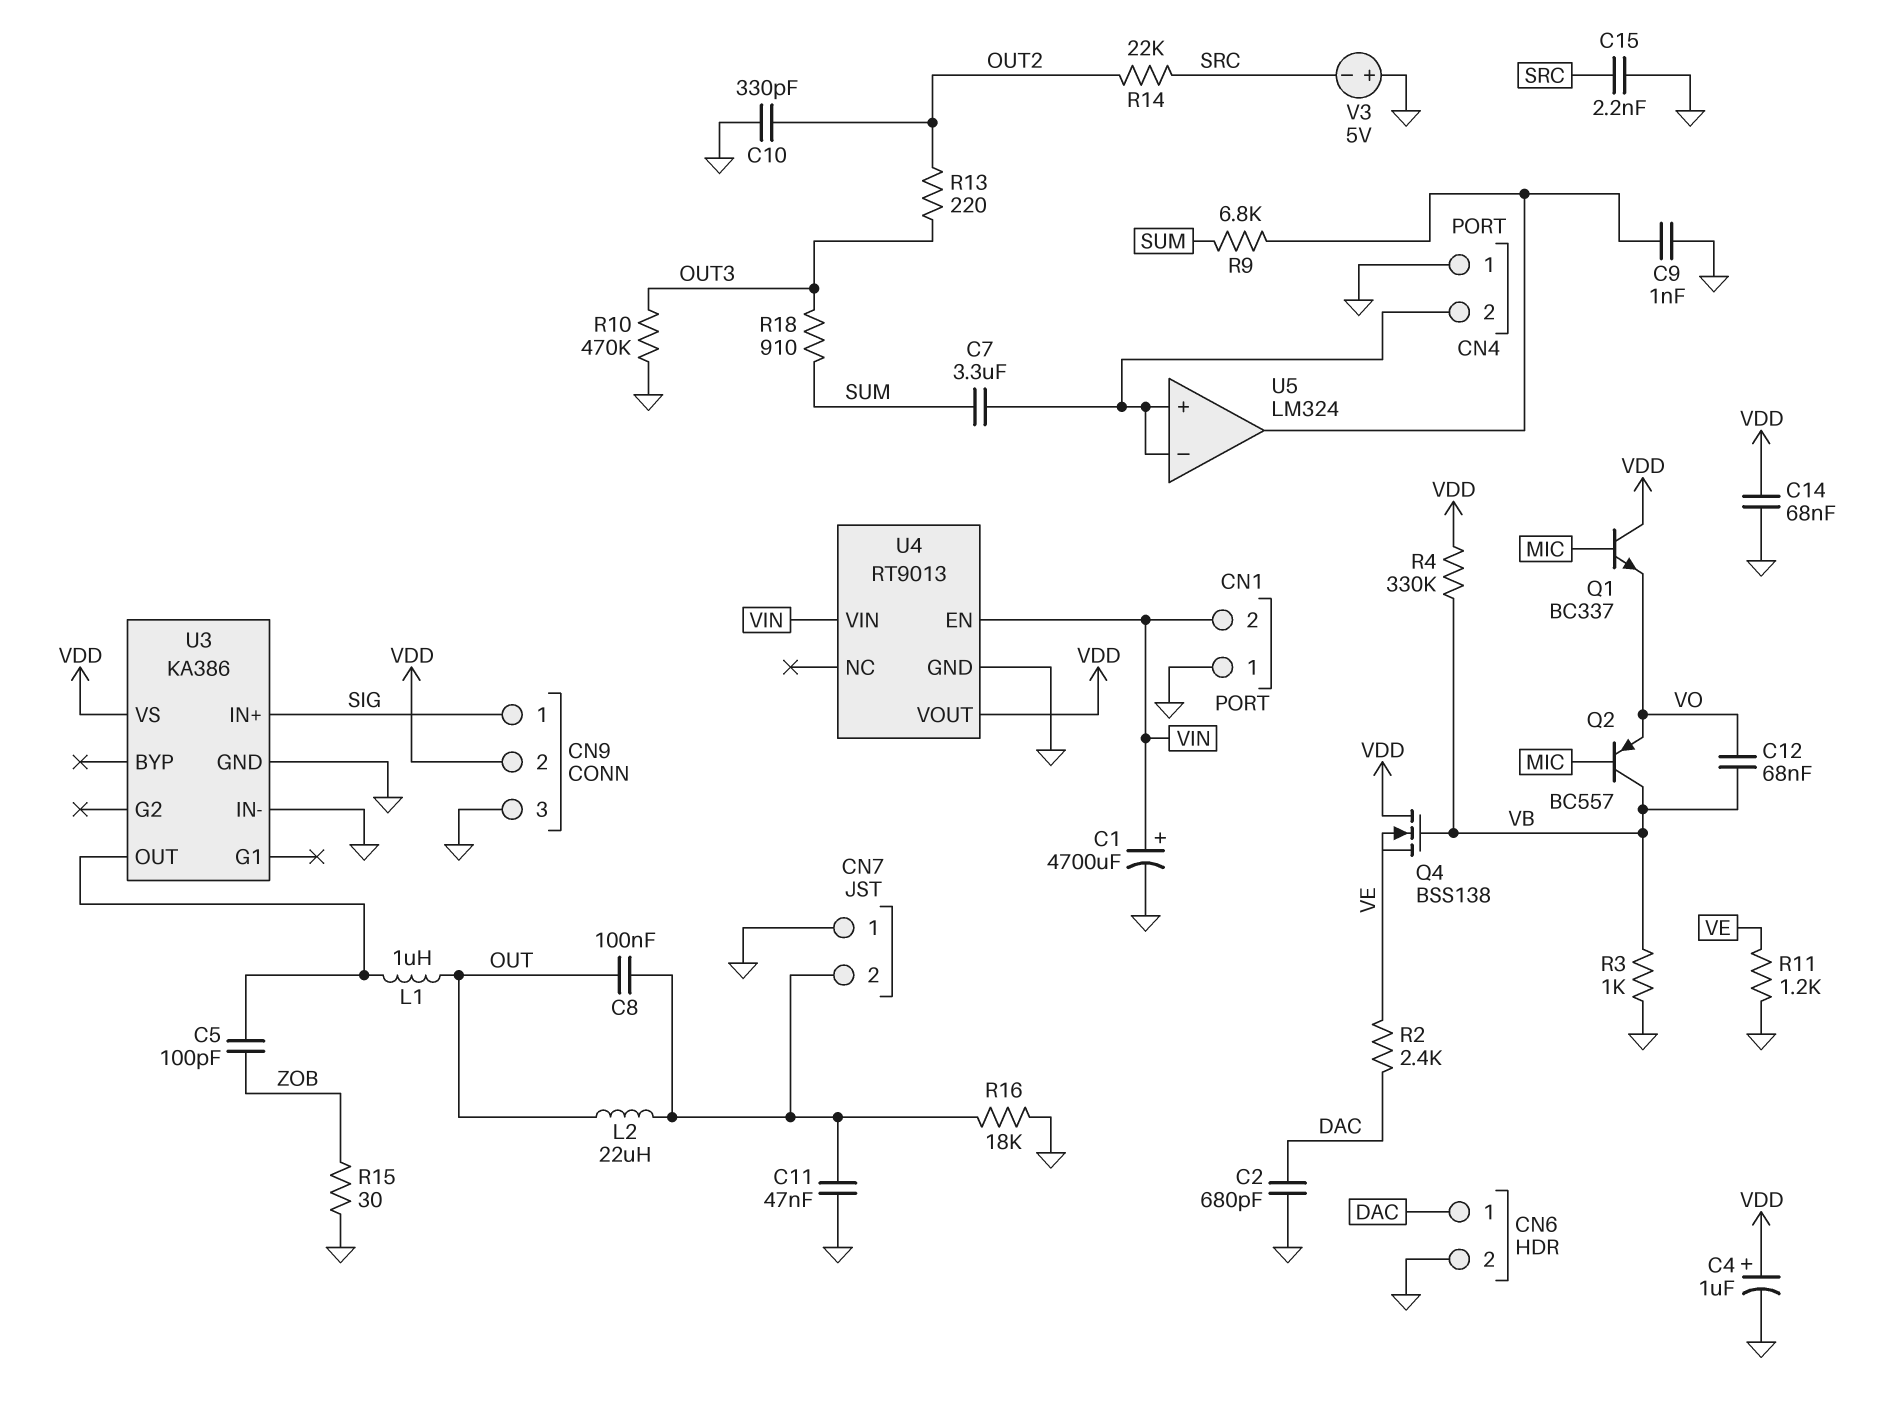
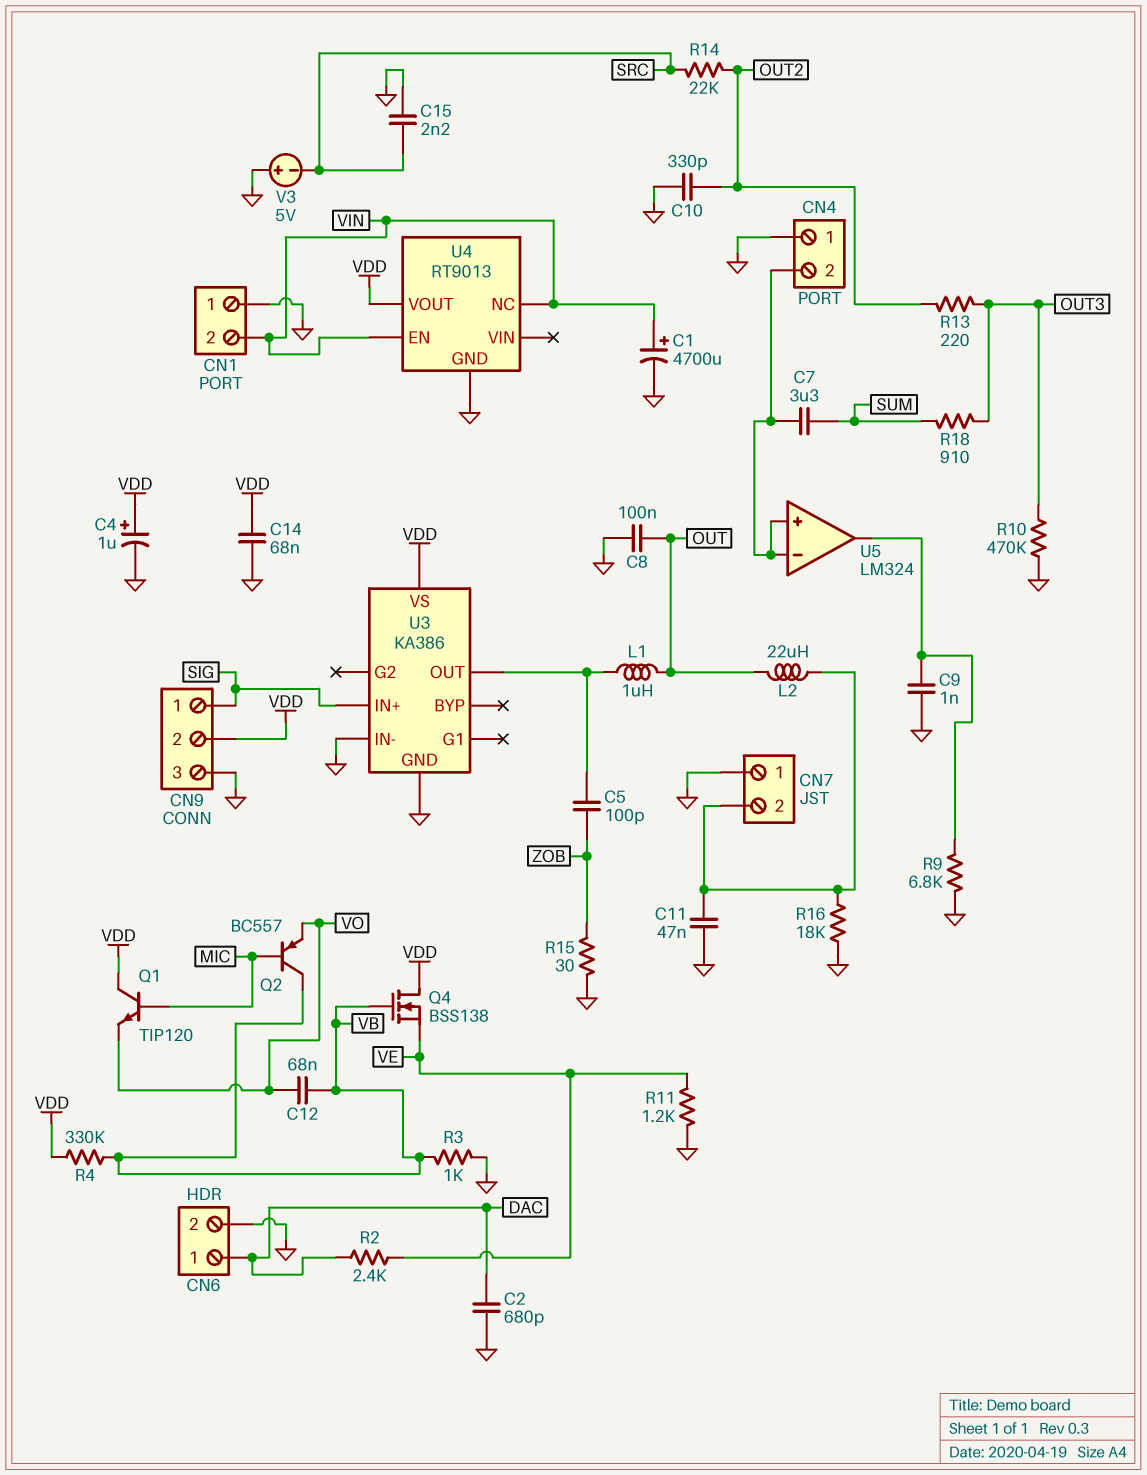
C8: 100nF (CN7/2, OUT) -> 100nF (GND, OUT)
Q1: NPN BC337 (B MIC, C VDD, E VO) -> NPN TIP120 (B MIC, C VDD, E VO)
R9: 6.8k (SUM, U5/out) -> 6.8k (GND, U5/out)
U4 pin NC: none -> VIN
U4 pin VIN: VIN -> none

